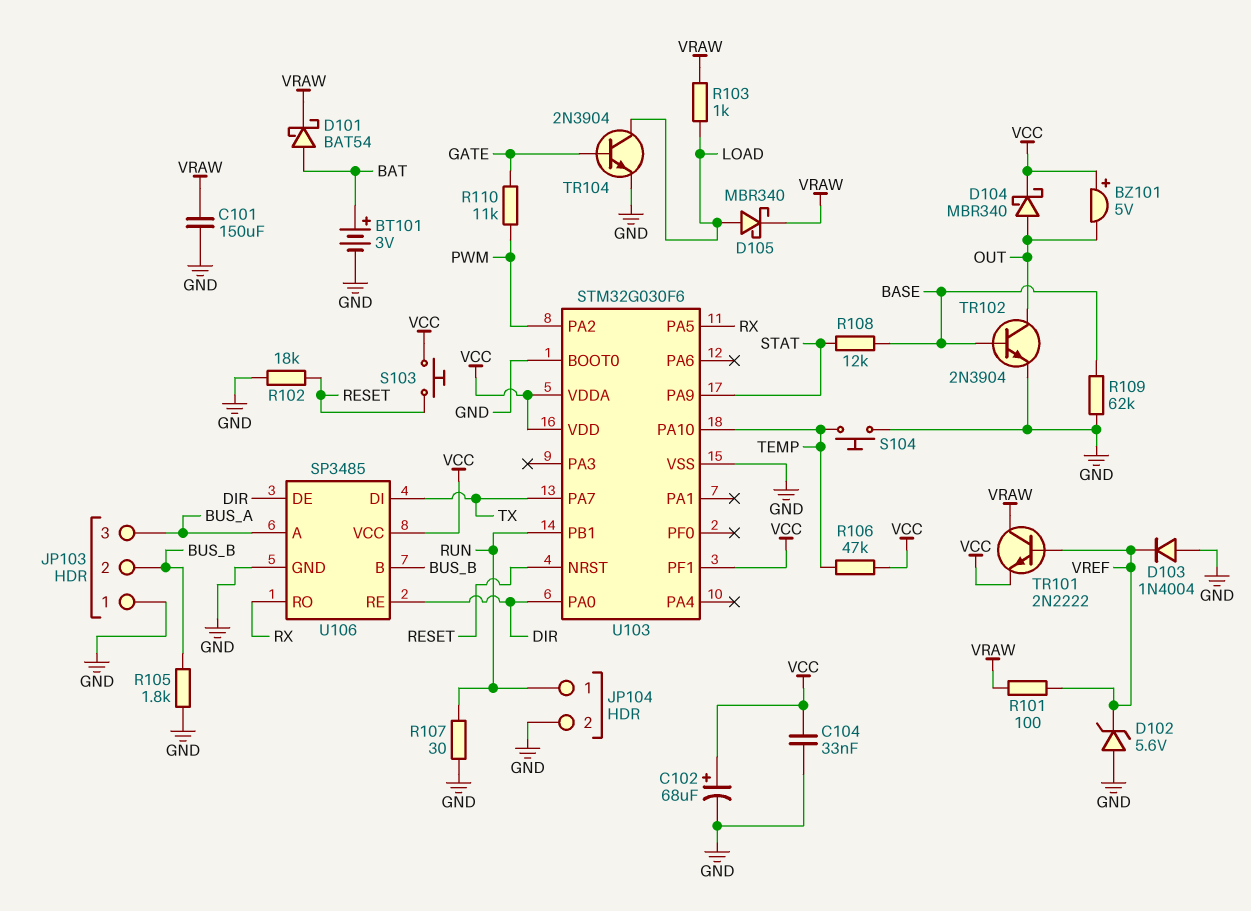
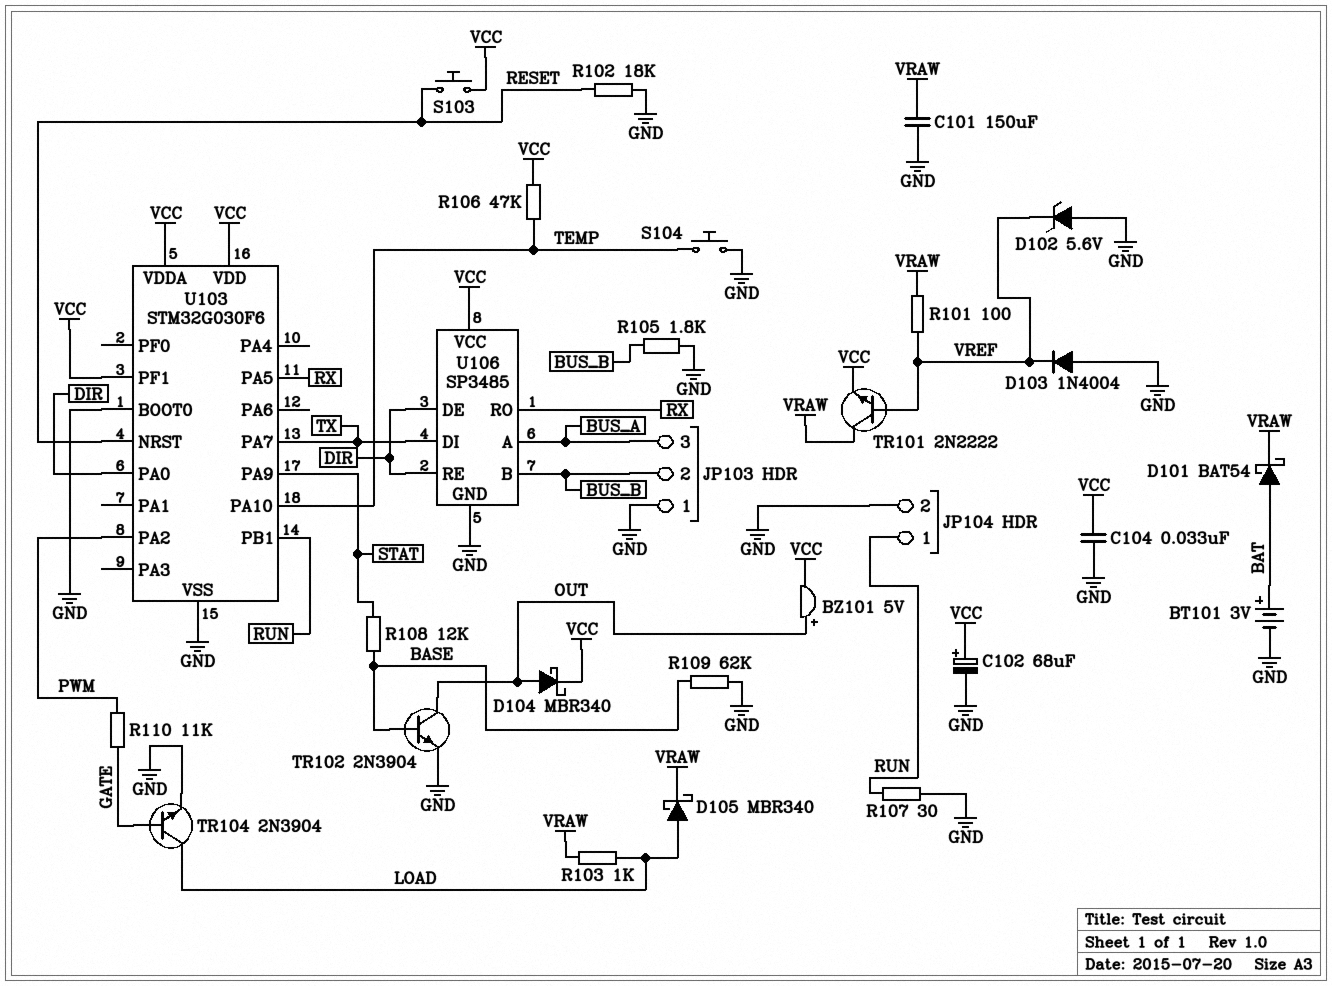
BZ101: buzzer 5V (plus VCC, minus OUT) -> buzzer 5V (plus OUT, minus VCC)

